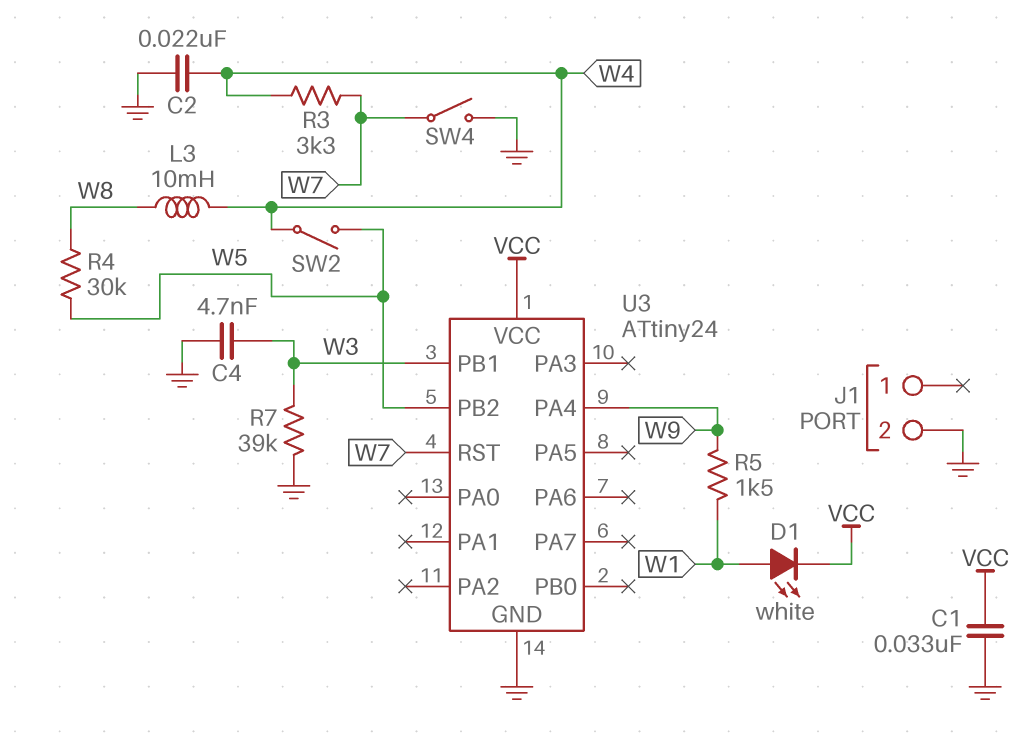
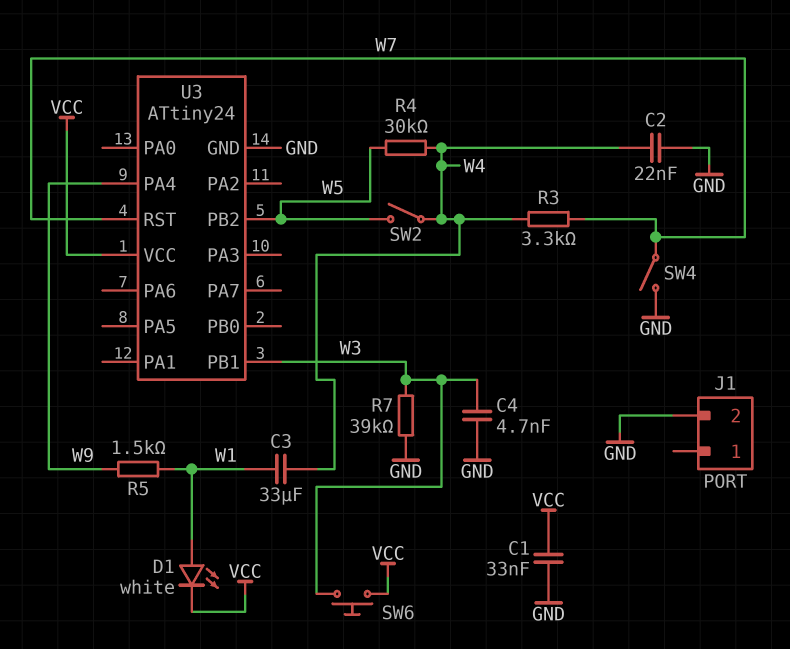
C3: none -> 33uF (W1, W4)
L3: 10mH (W4, W8) -> none
R4: 30k (W5, W8) -> 30k (W4, W5)
SW6: none -> button (VCC, W3)

